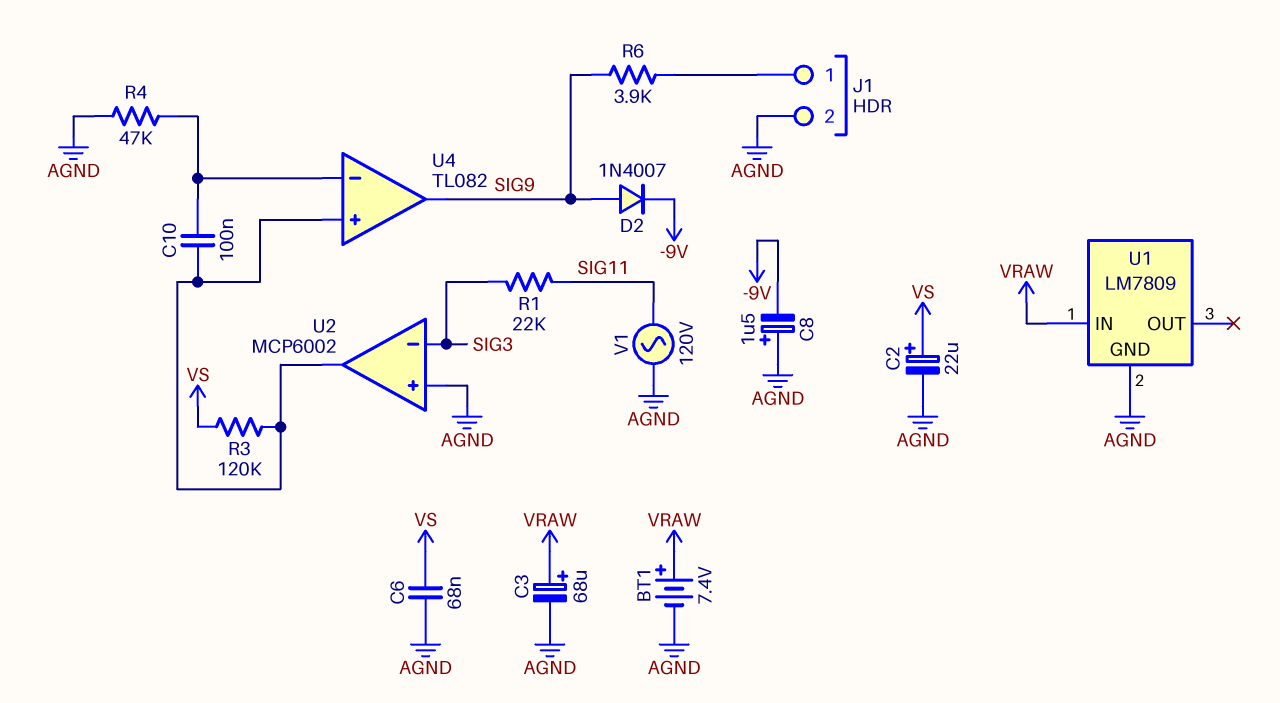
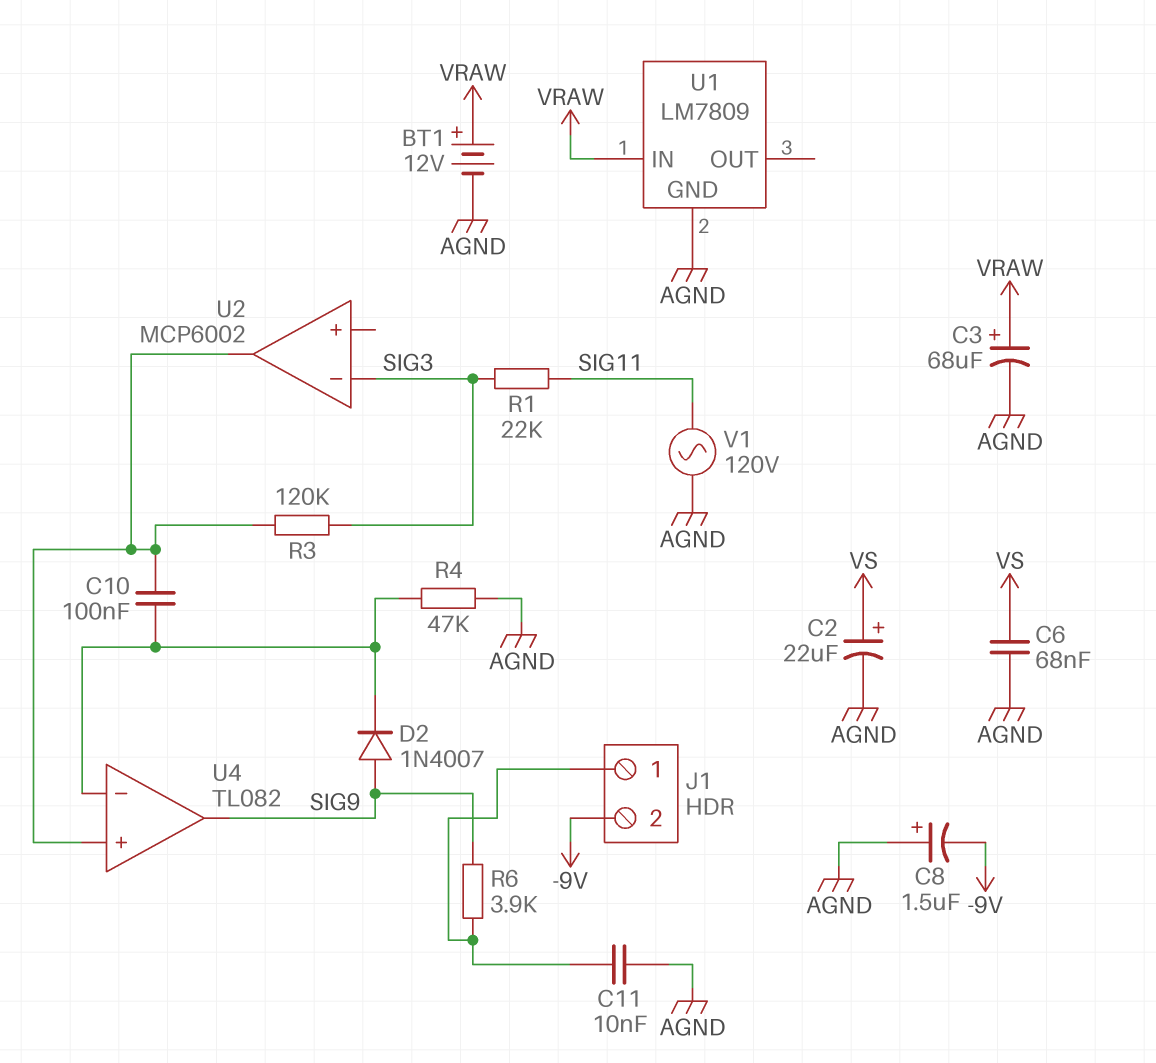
BT1: 7.4V (plus VRAW, minus AGND) -> 12V (plus VRAW, minus AGND)
C11: none -> 10nF (AGND, J1/1)
D2: diode 1N4007 (A SIG9, K -9V) -> diode 1N4007 (A SIG9, K U4/in-)
J1 pin 2: AGND -> -9V
R3: 120k (U2/out, VS) -> 120k (SIG3, U2/out)
U2 pin in+: AGND -> none

